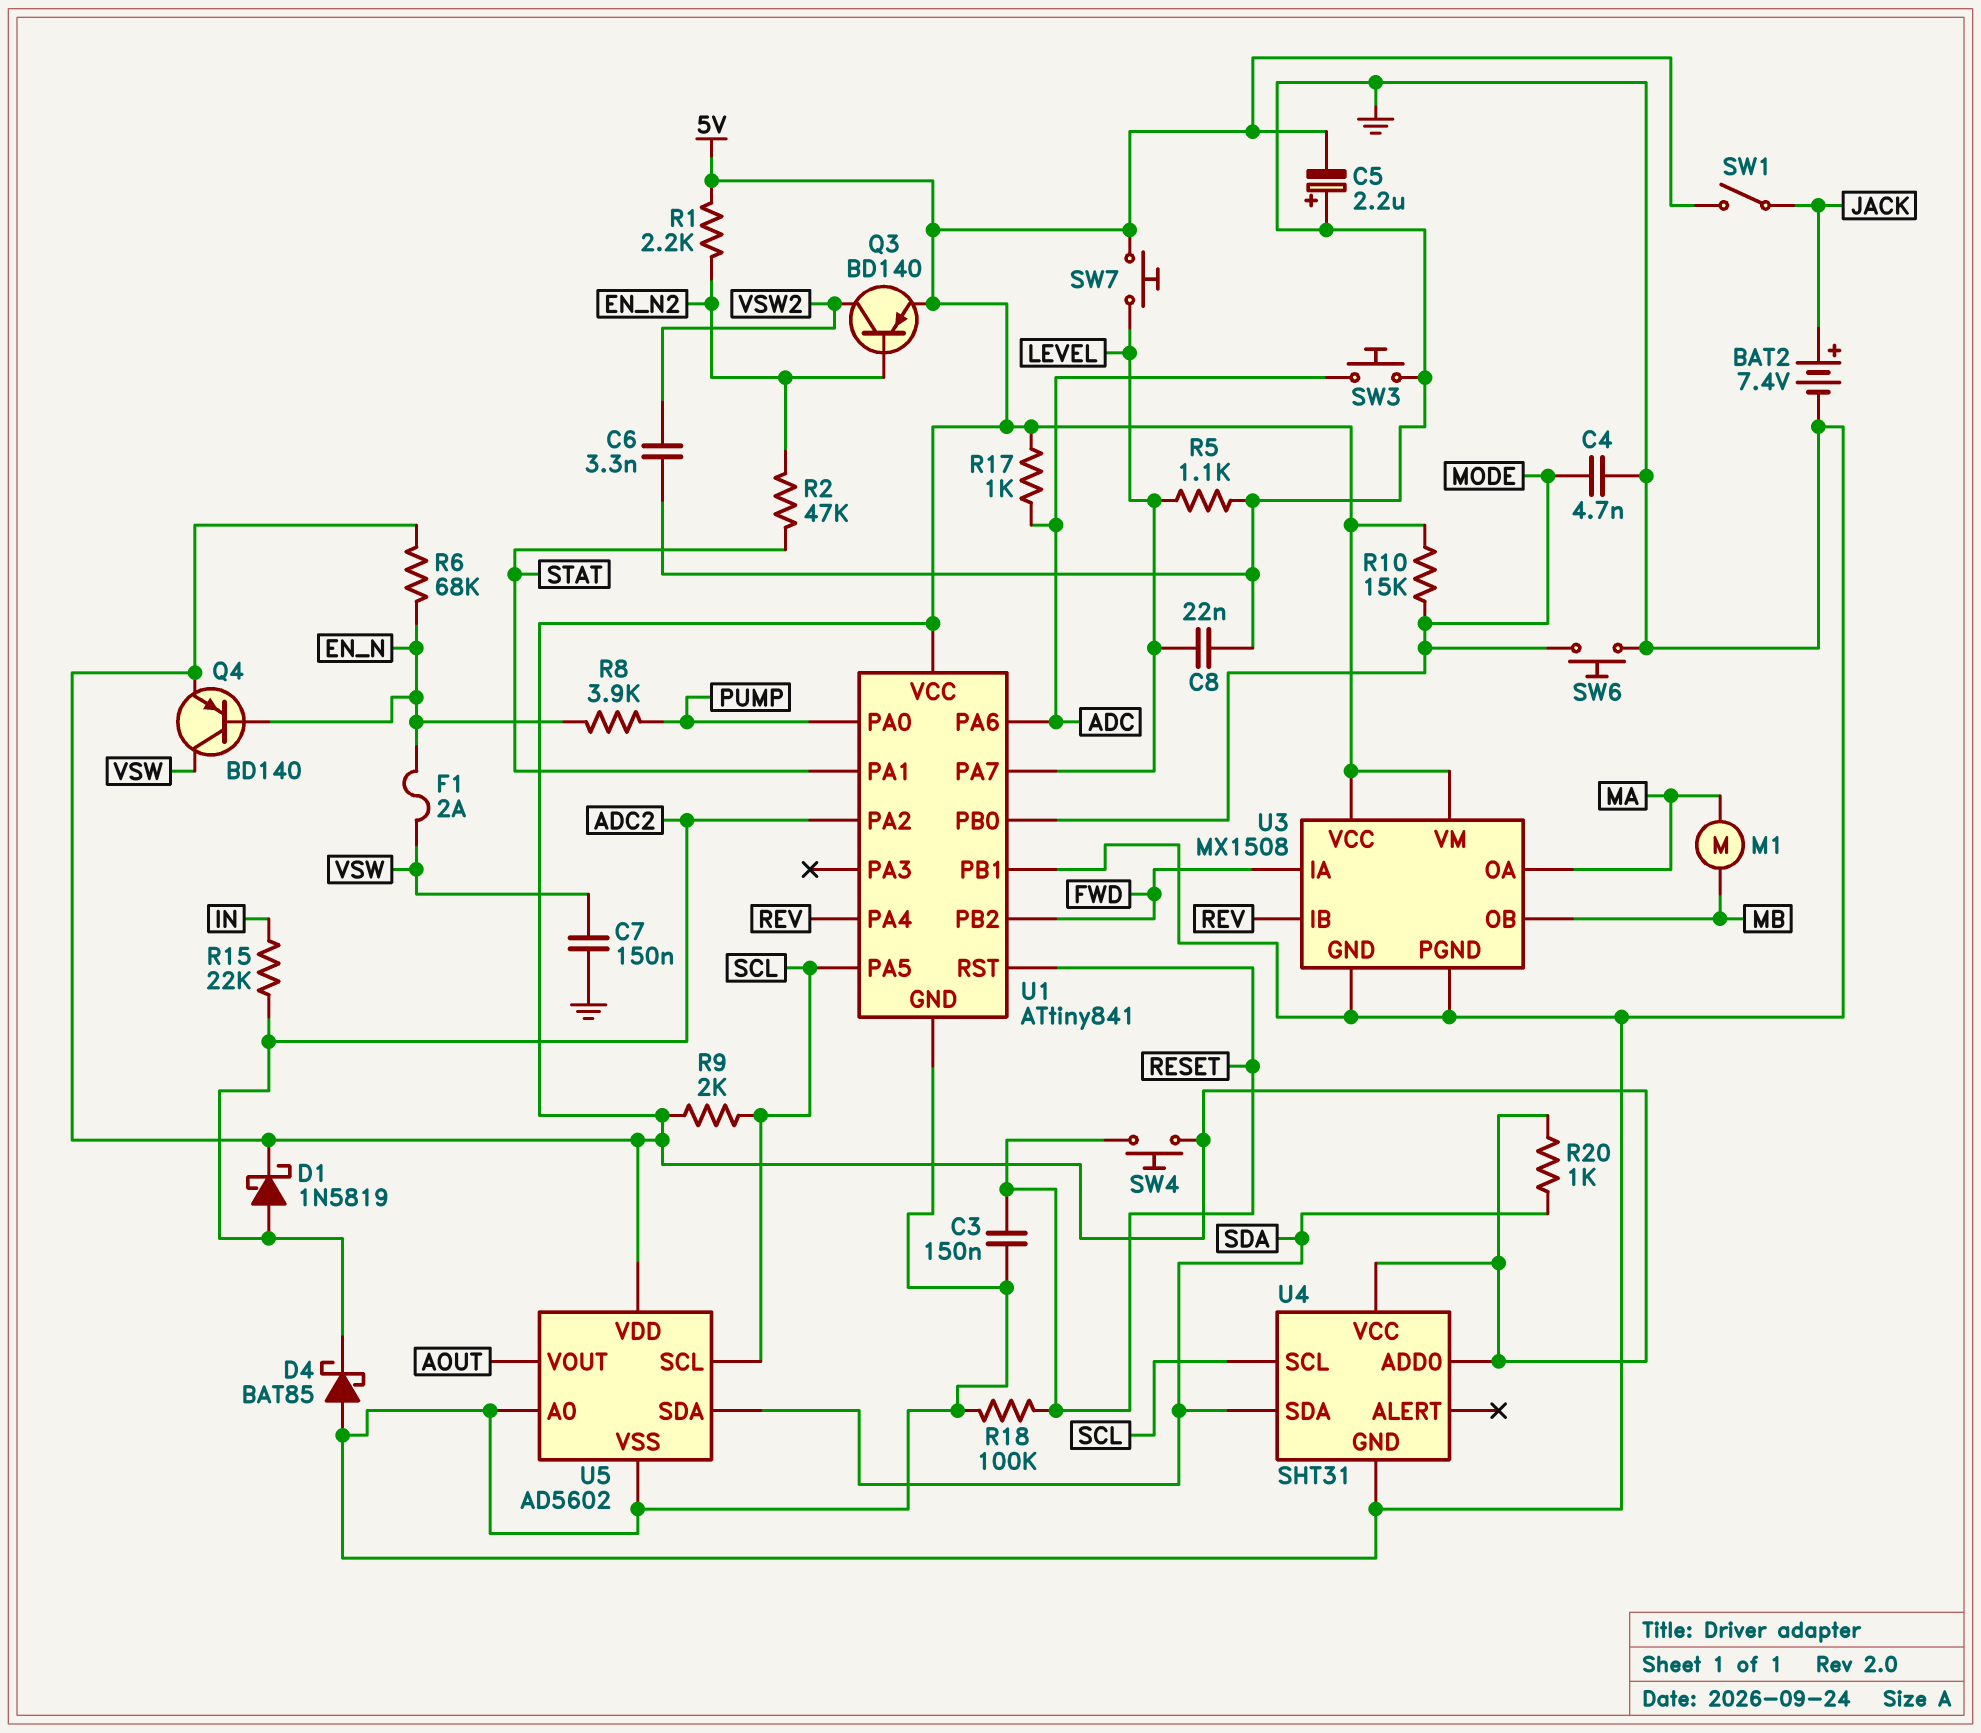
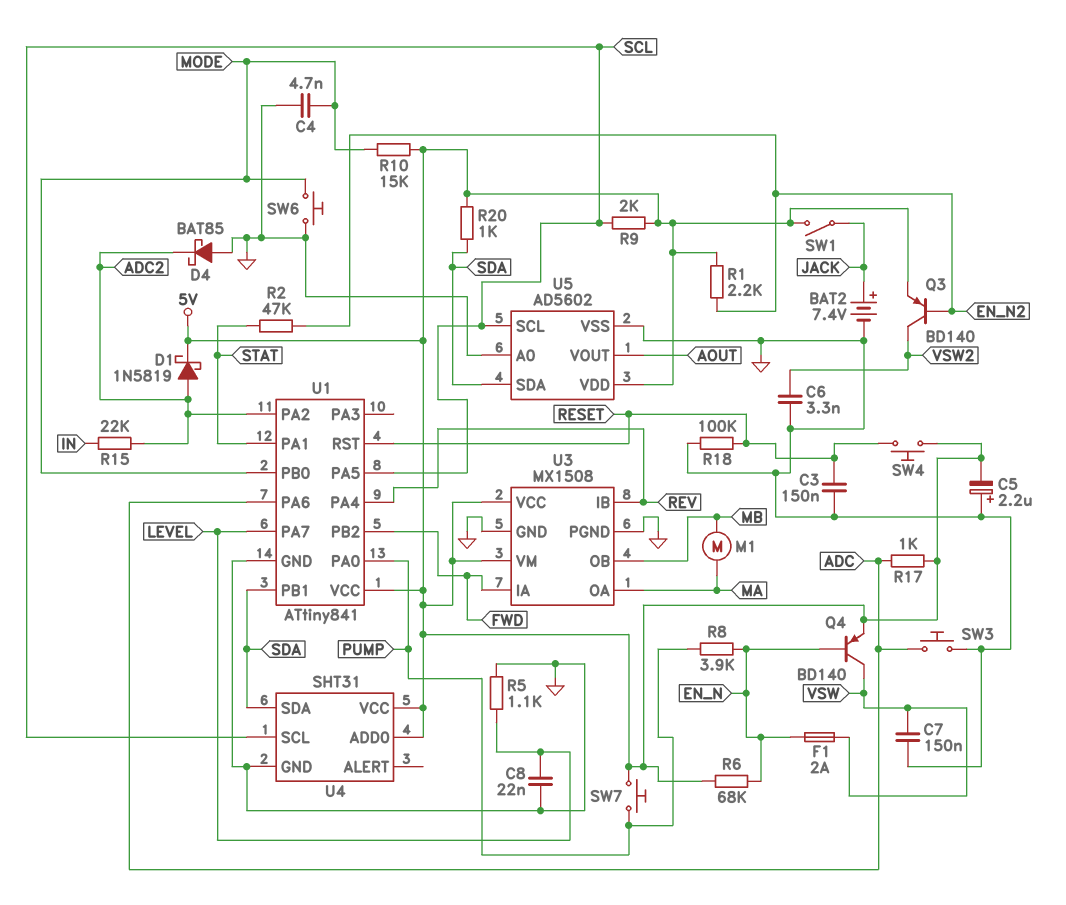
SW7: button (5V, LEVEL) -> button (5V, PUMP)
U1 pin PB1: GND -> SDA

